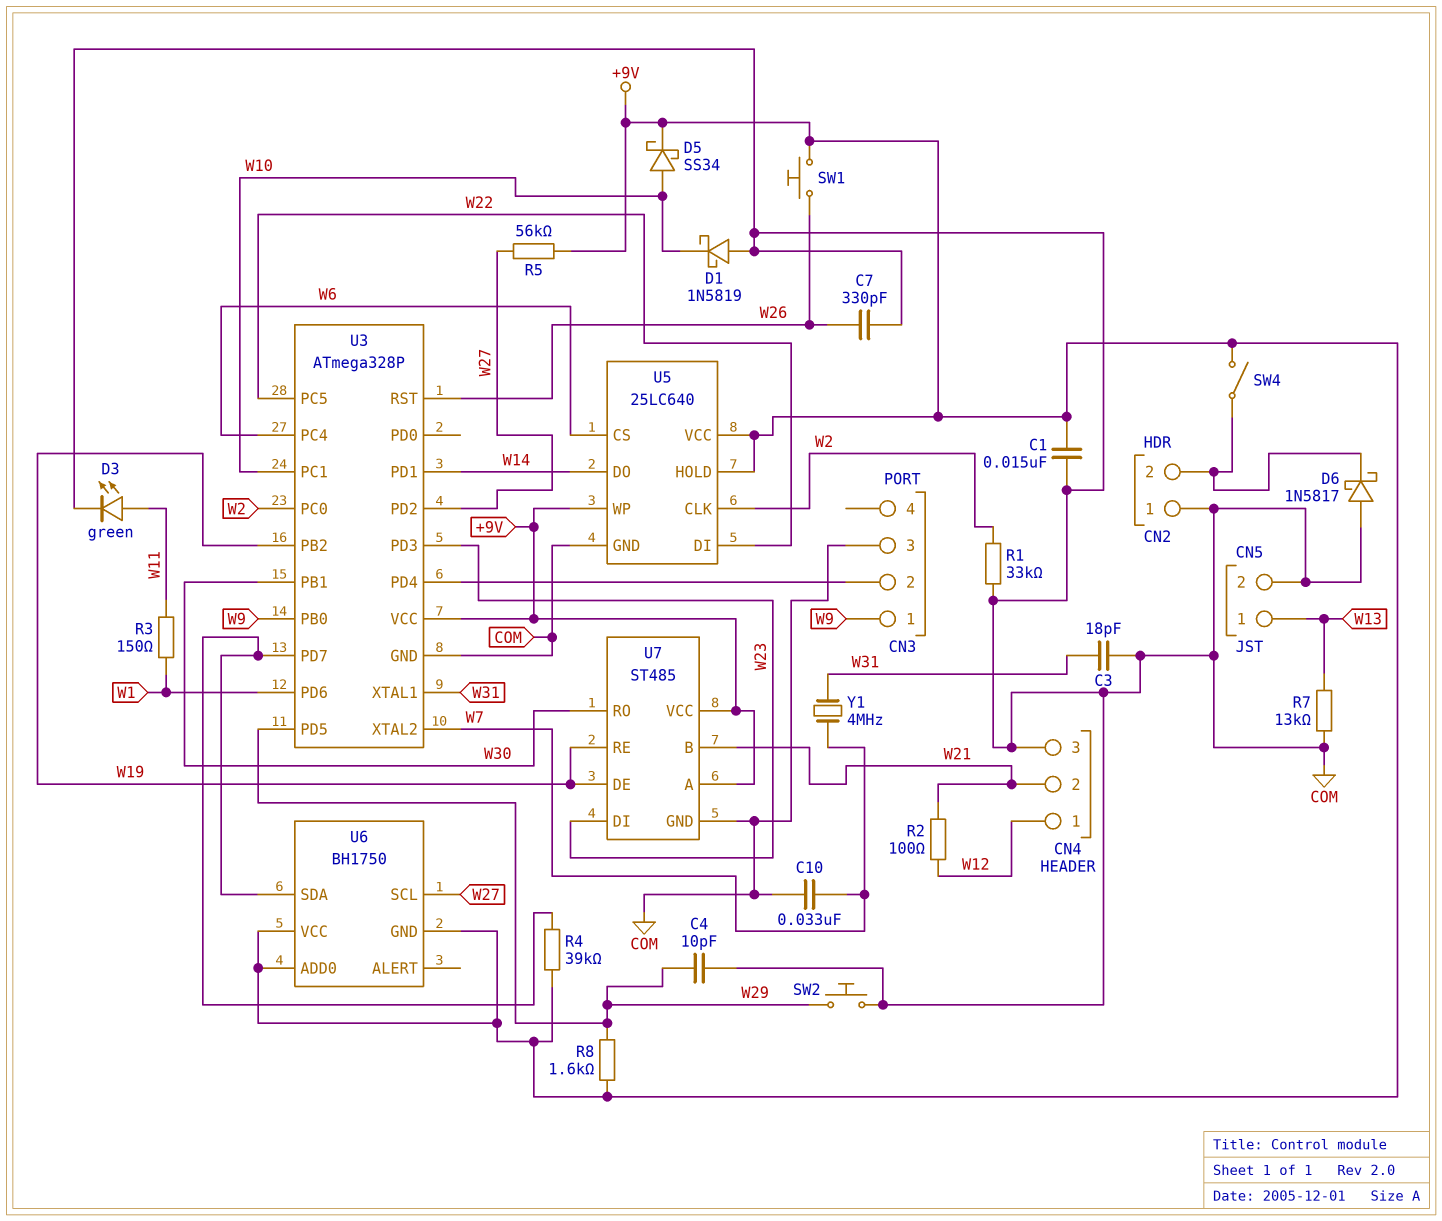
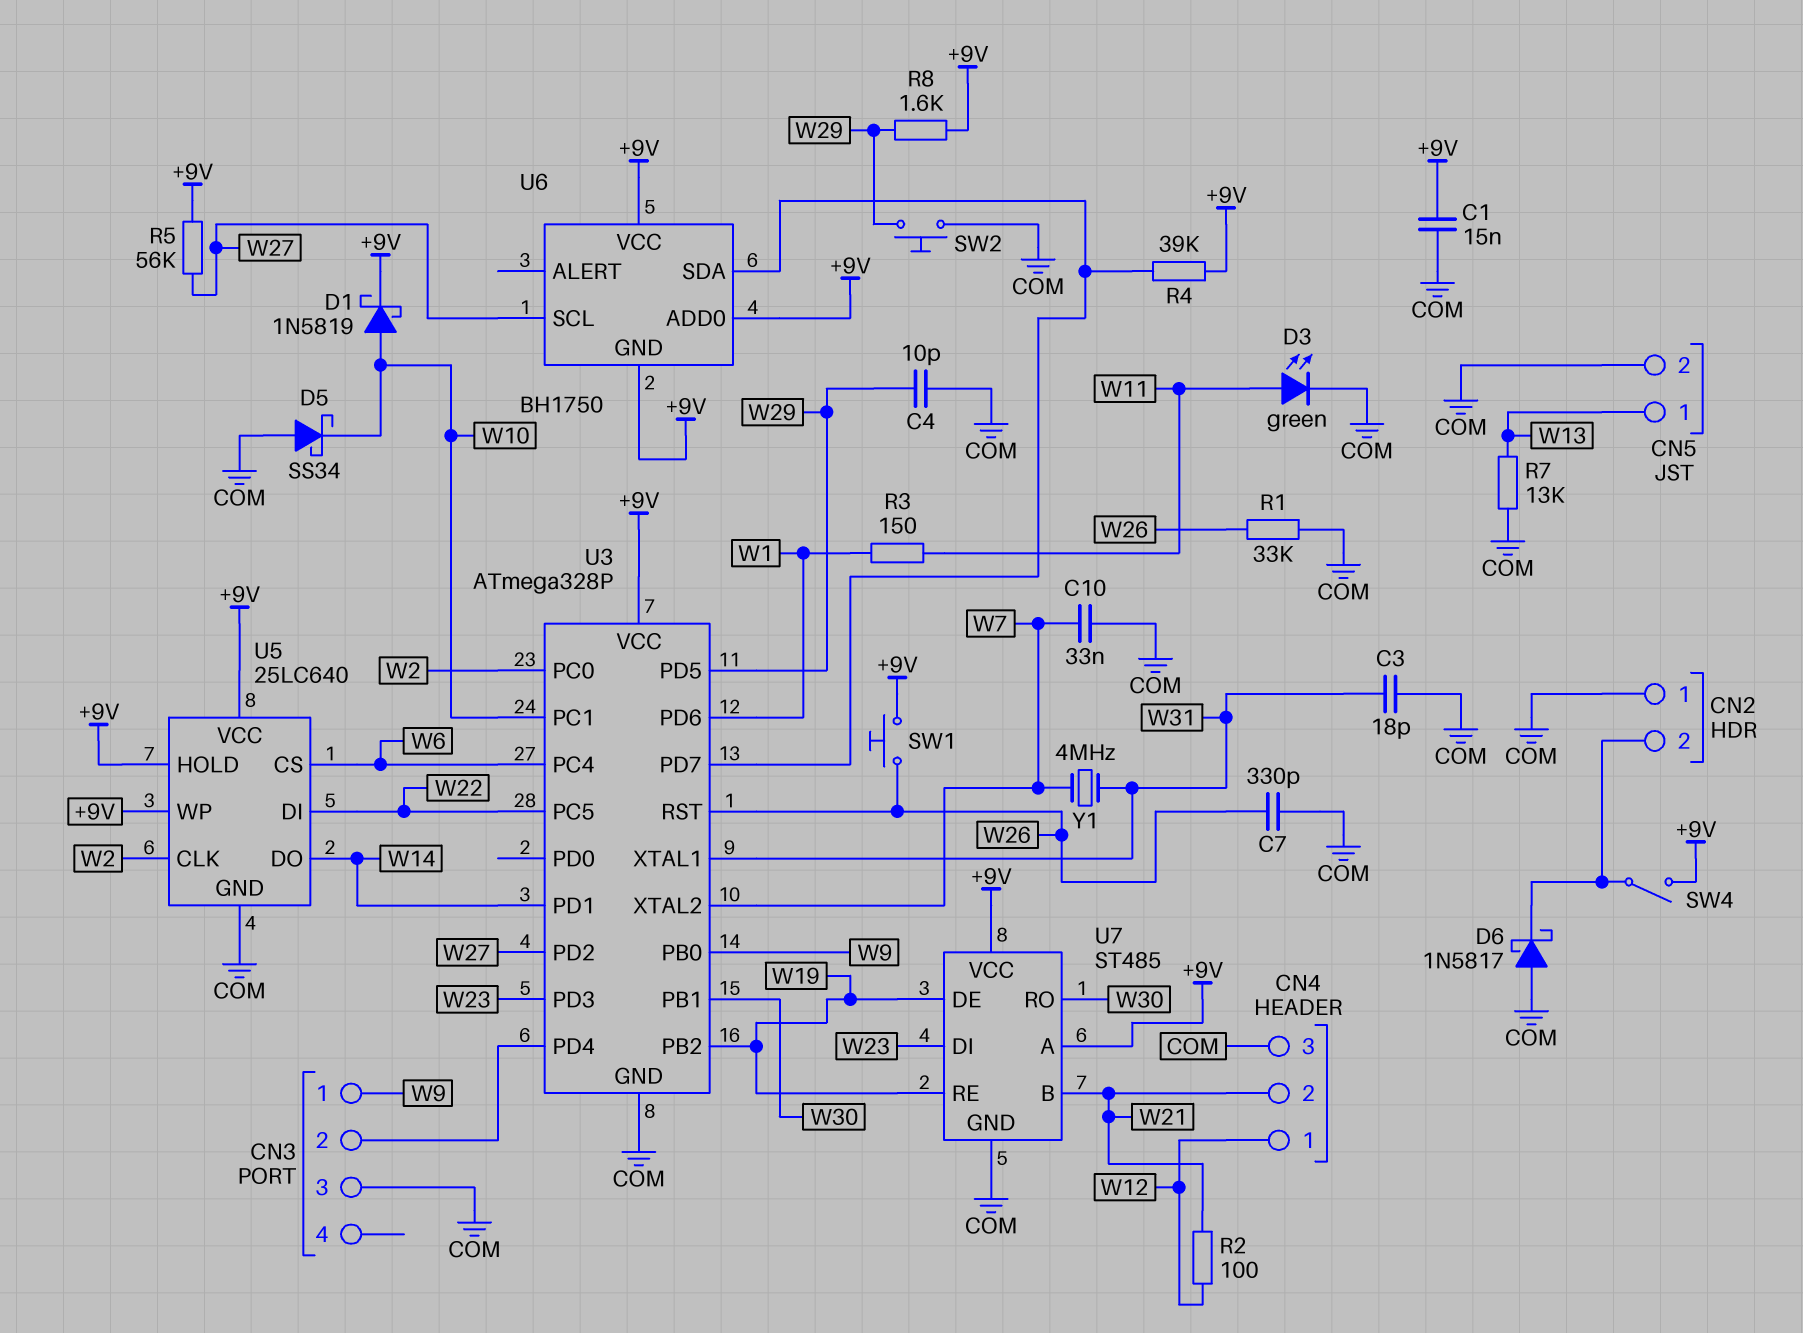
D1: schottky 1N5819 (A COM, K W10) -> schottky 1N5819 (A W10, K +9V)
D5: schottky SS34 (A W10, K +9V) -> schottky SS34 (A COM, K W10)
R1: 33k (COM, W2) -> 33k (COM, W26)

